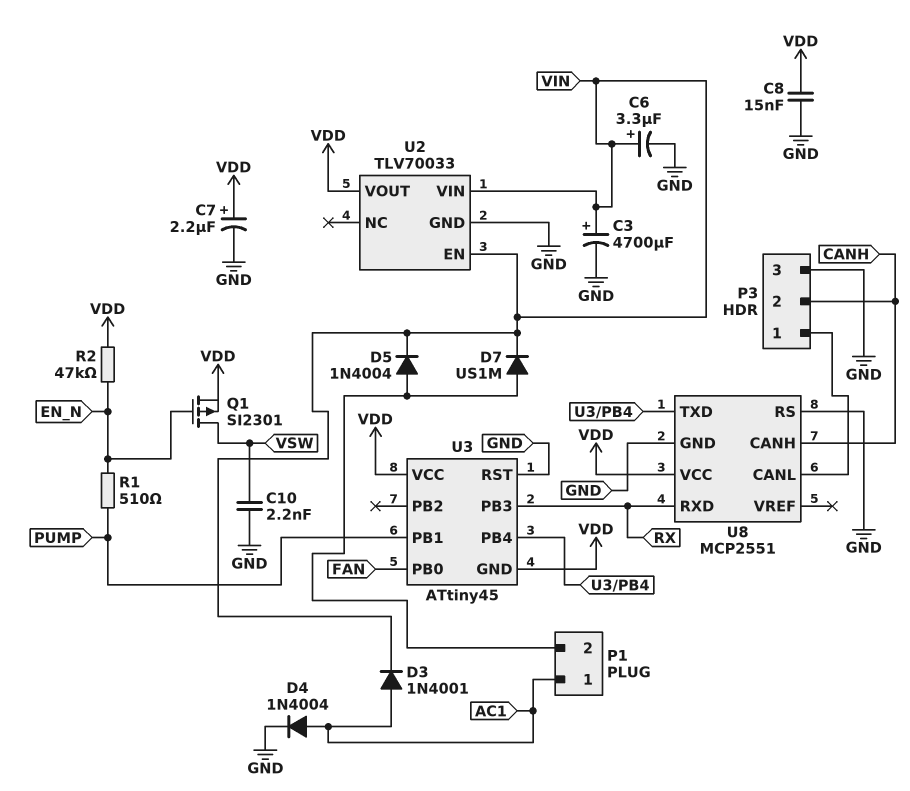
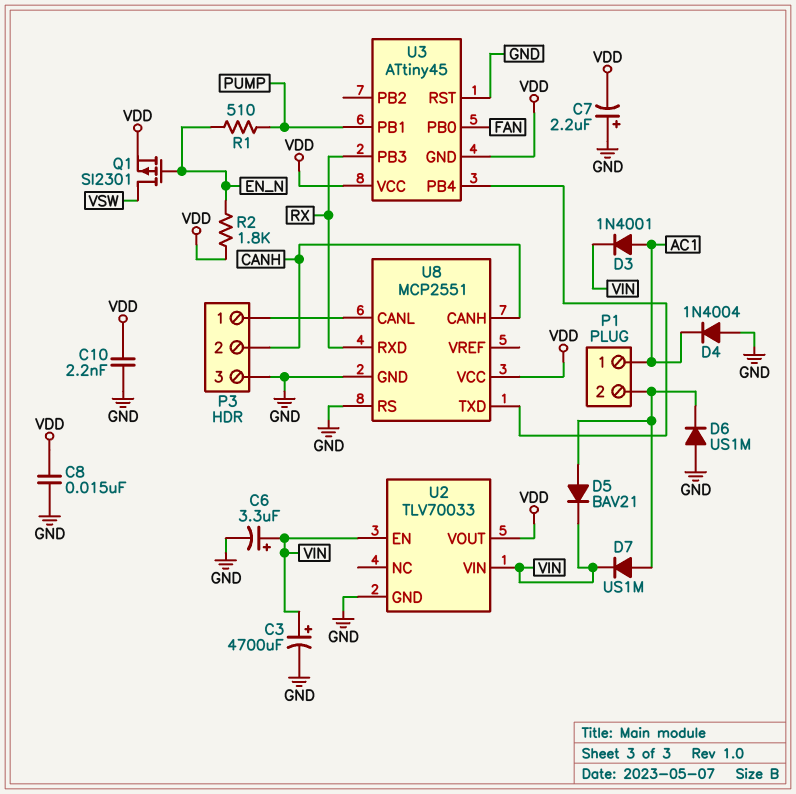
C7: 2.2uF (plus VDD, minus GND) -> 2.2uF (plus GND, minus VDD)
C10: 2.2nF (GND, VSW) -> 2.2nF (GND, VDD)
D4: diode 1N4004 (A AC1, K GND) -> diode 1N4004 (A GND, K AC1)
D5: diode 1N4004 (A P1/2, K VIN) -> diode BAV21 (A P1/2, K VIN)
D6: none -> diode US1M (A GND, K P1/2)
R2: 47k (EN_N, VDD) -> 1.8k (EN_N, VDD)

